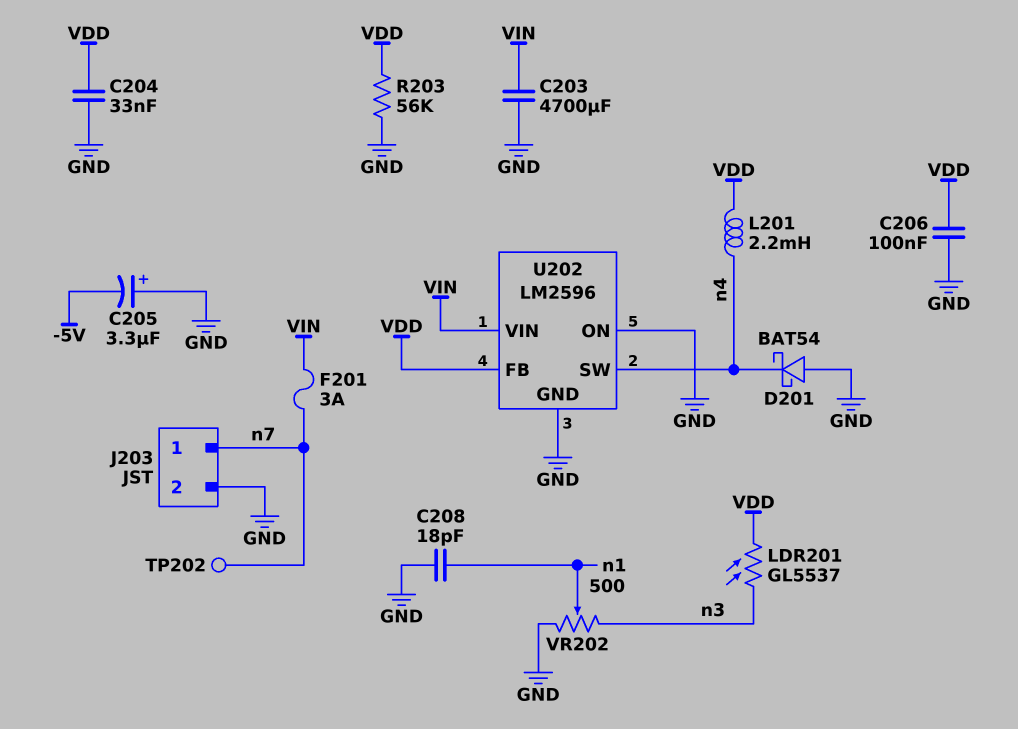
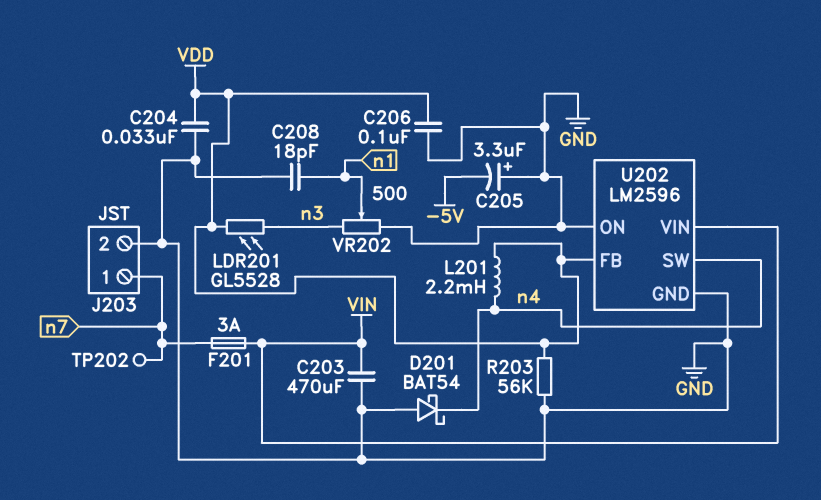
C203: 4700uF (GND, VIN) -> 470uF (GND, VIN)
LDR201: GL5537 (VDD, n3) -> GL5528 (VDD, n3)

